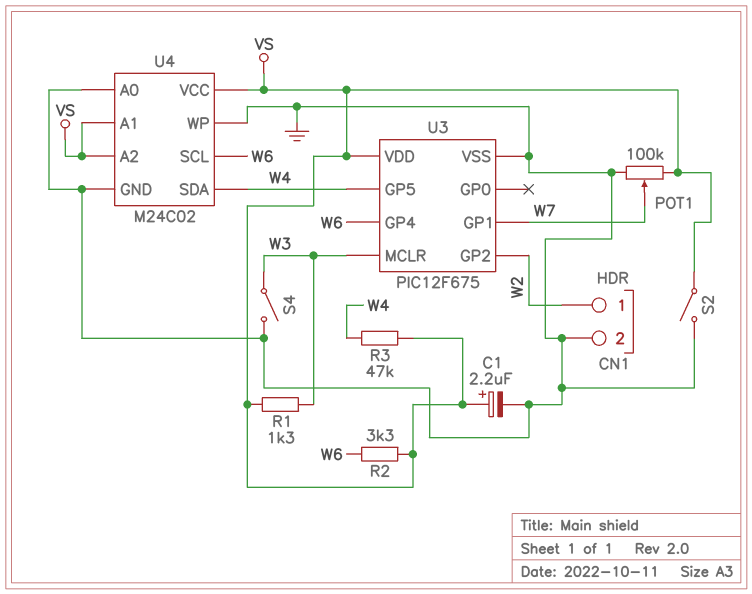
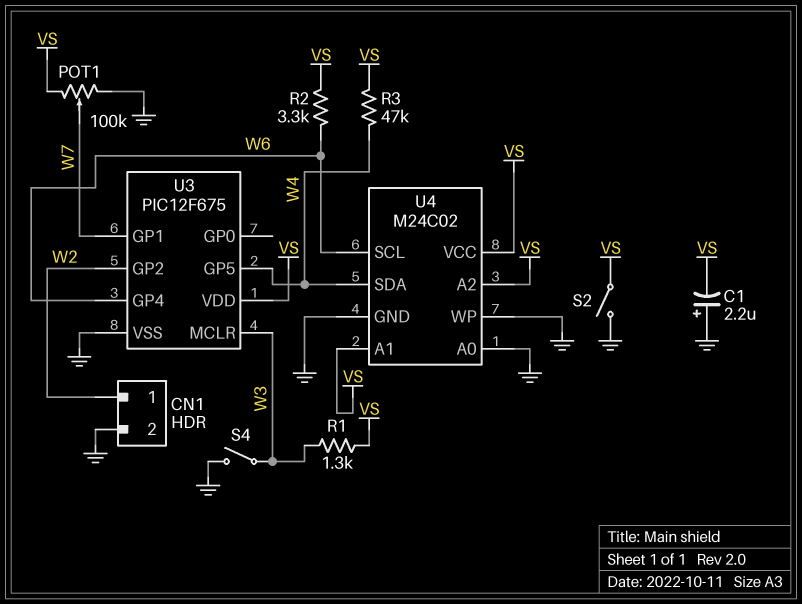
C1: 2.2uF (plus VS, minus GND) -> 2.2uF (plus GND, minus VS)

